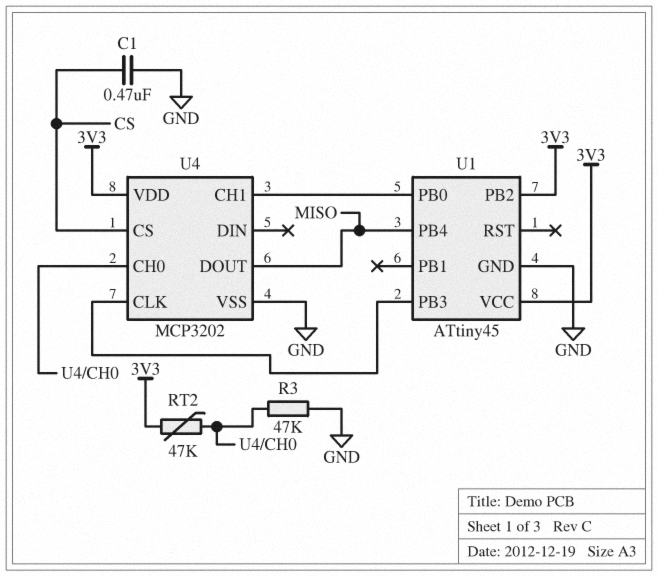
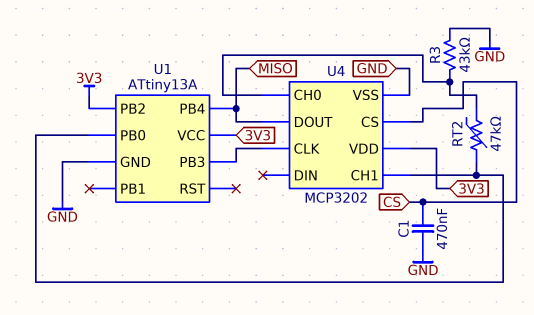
R3: 47k (GND, U4/CH0) -> 43k (GND, U4/CH0)
RT2: 47k (3V3, U4/CH0) -> 47k (U1/PB0, U4/CH0)
U1: ATtiny45 -> ATtiny13A

